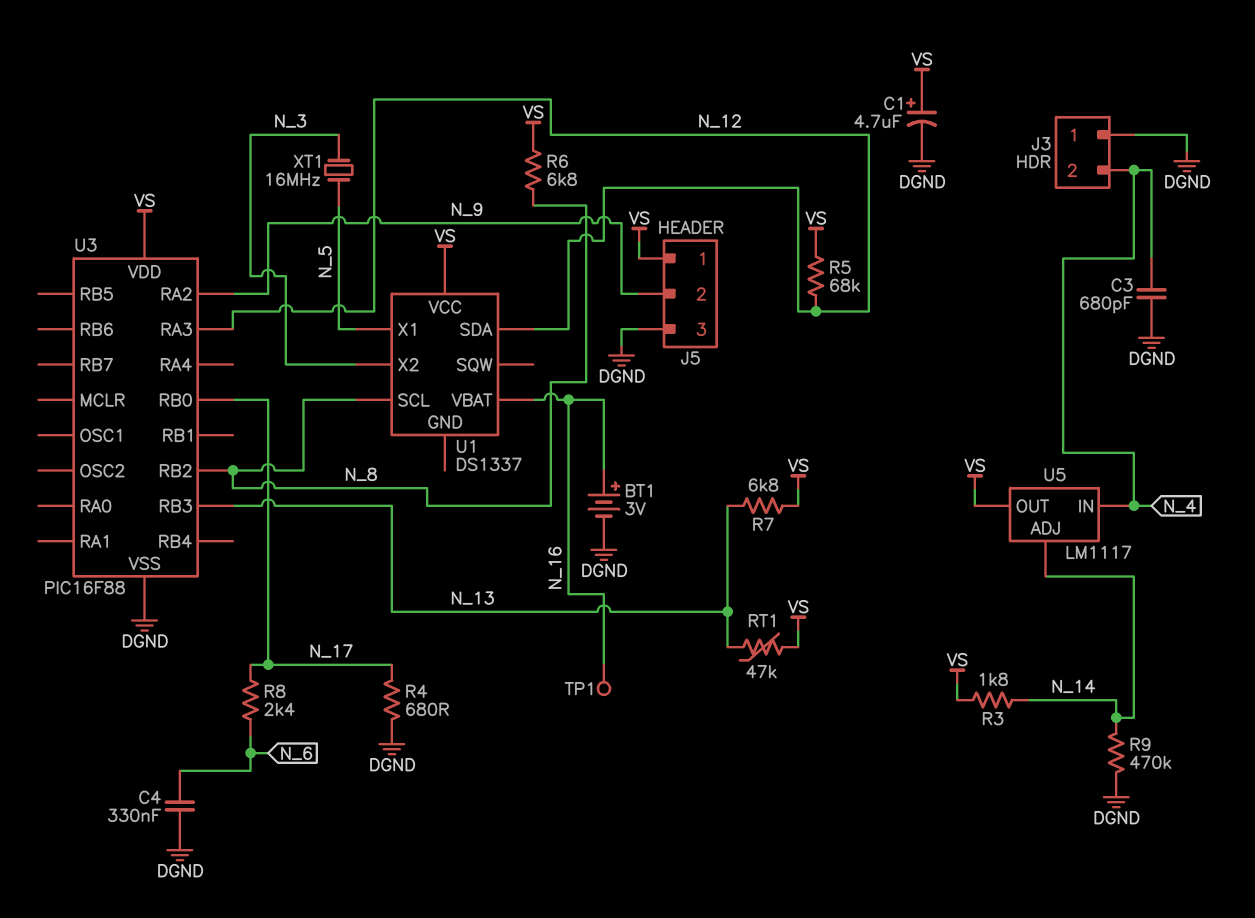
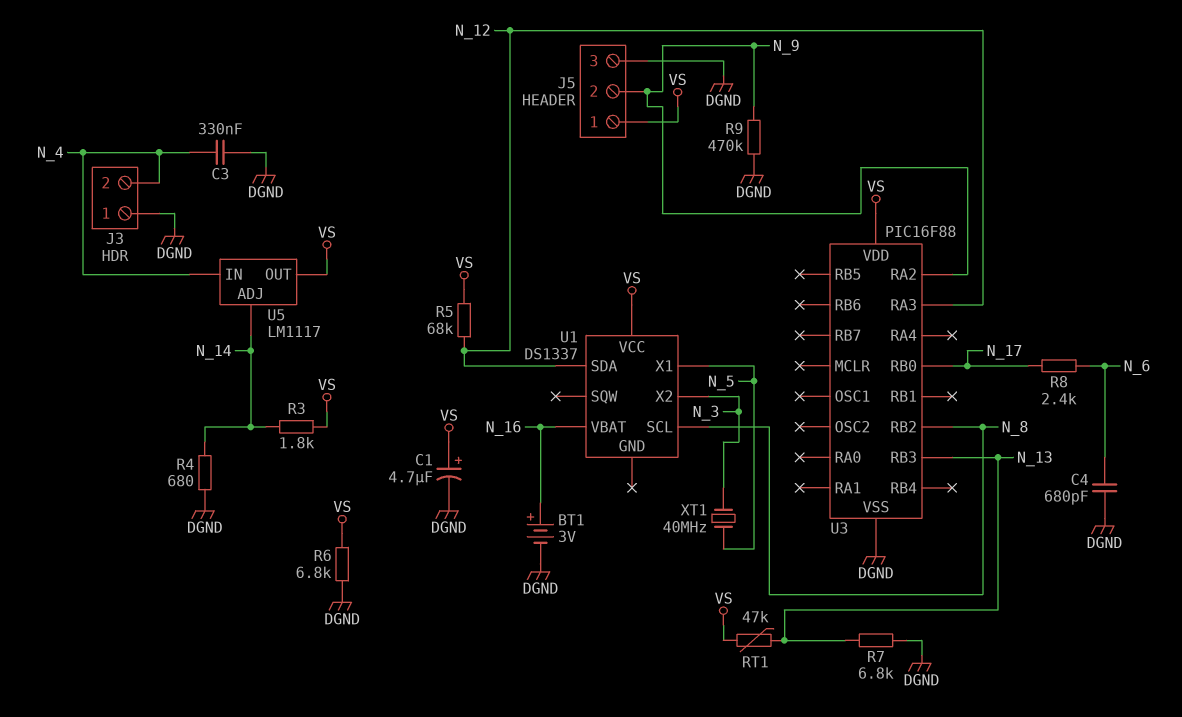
C3: 680pF (DGND, N_4) -> 330nF (DGND, N_4)
C4: 330nF (DGND, N_6) -> 680pF (DGND, N_6)
R4: 680 (DGND, N_17) -> 680 (DGND, N_14)
R6: 6.8k (N_8, VS) -> 6.8k (DGND, VS)
R7: 6.8k (N_13, VS) -> 6.8k (DGND, N_13)
R9: 470k (DGND, N_14) -> 470k (DGND, N_9)
TP1: test point (N_16) -> none
XT1: 16MHz (N_3, N_5) -> 40MHz (N_3, N_5)

